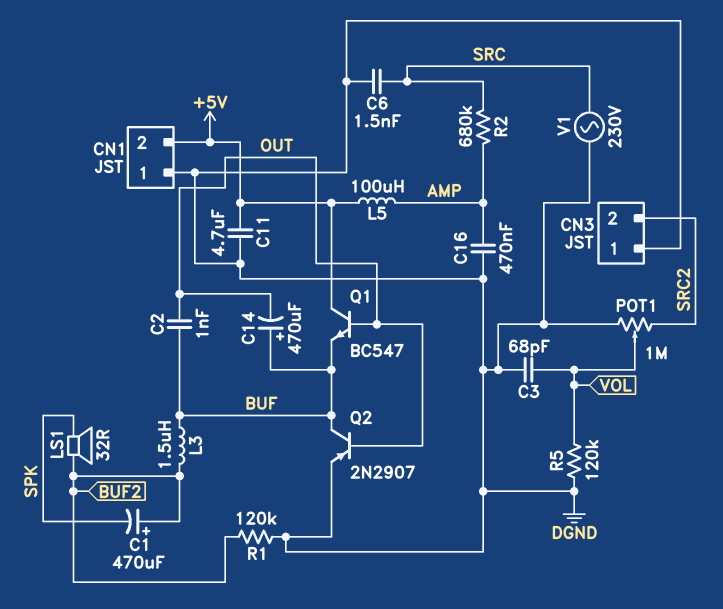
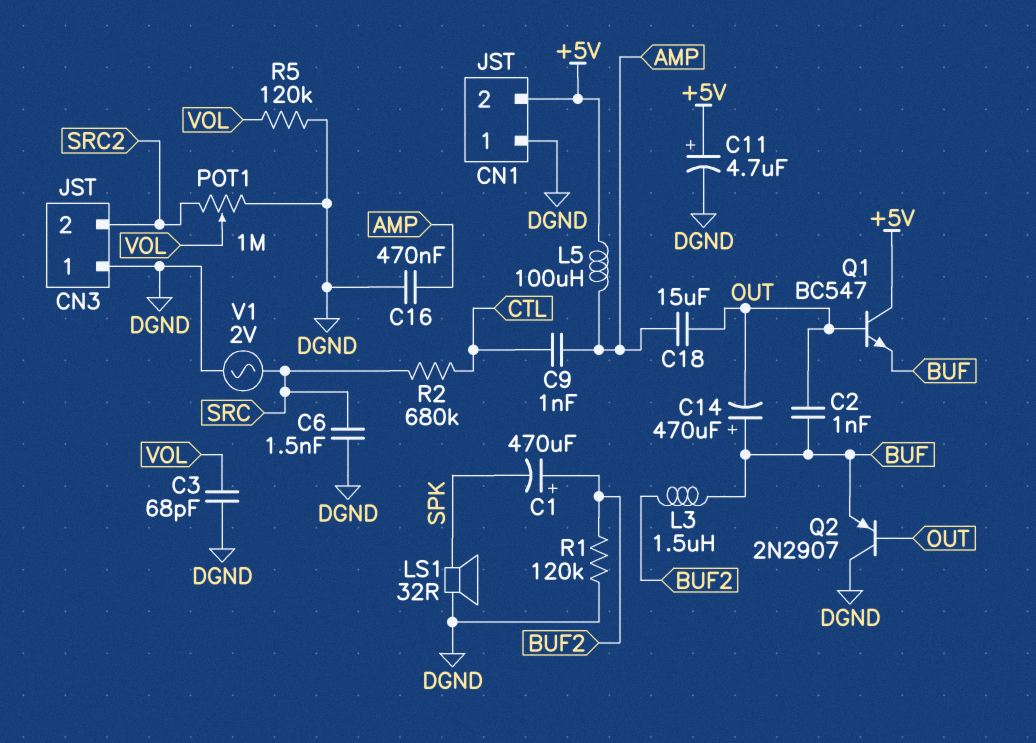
C9: none -> 1nF (AMP, CTL)
C11: 4.7uF (+5V, DGND) -> 4.7uF (plus +5V, minus DGND)
C18: none -> 15uF (AMP, OUT)
LS1: speaker 32R (BUF2, SPK) -> speaker 32R (DGND, SPK)
Q2: PNP 2N2907 (B OUT, C BUF, E DGND) -> PNP 2N2907 (B OUT, C DGND, E BUF)
R2: 680k (AMP, SRC) -> 680k (CTL, SRC)
V1: AC 230V (DGND, SRC) -> AC 2V (DGND, SRC)

